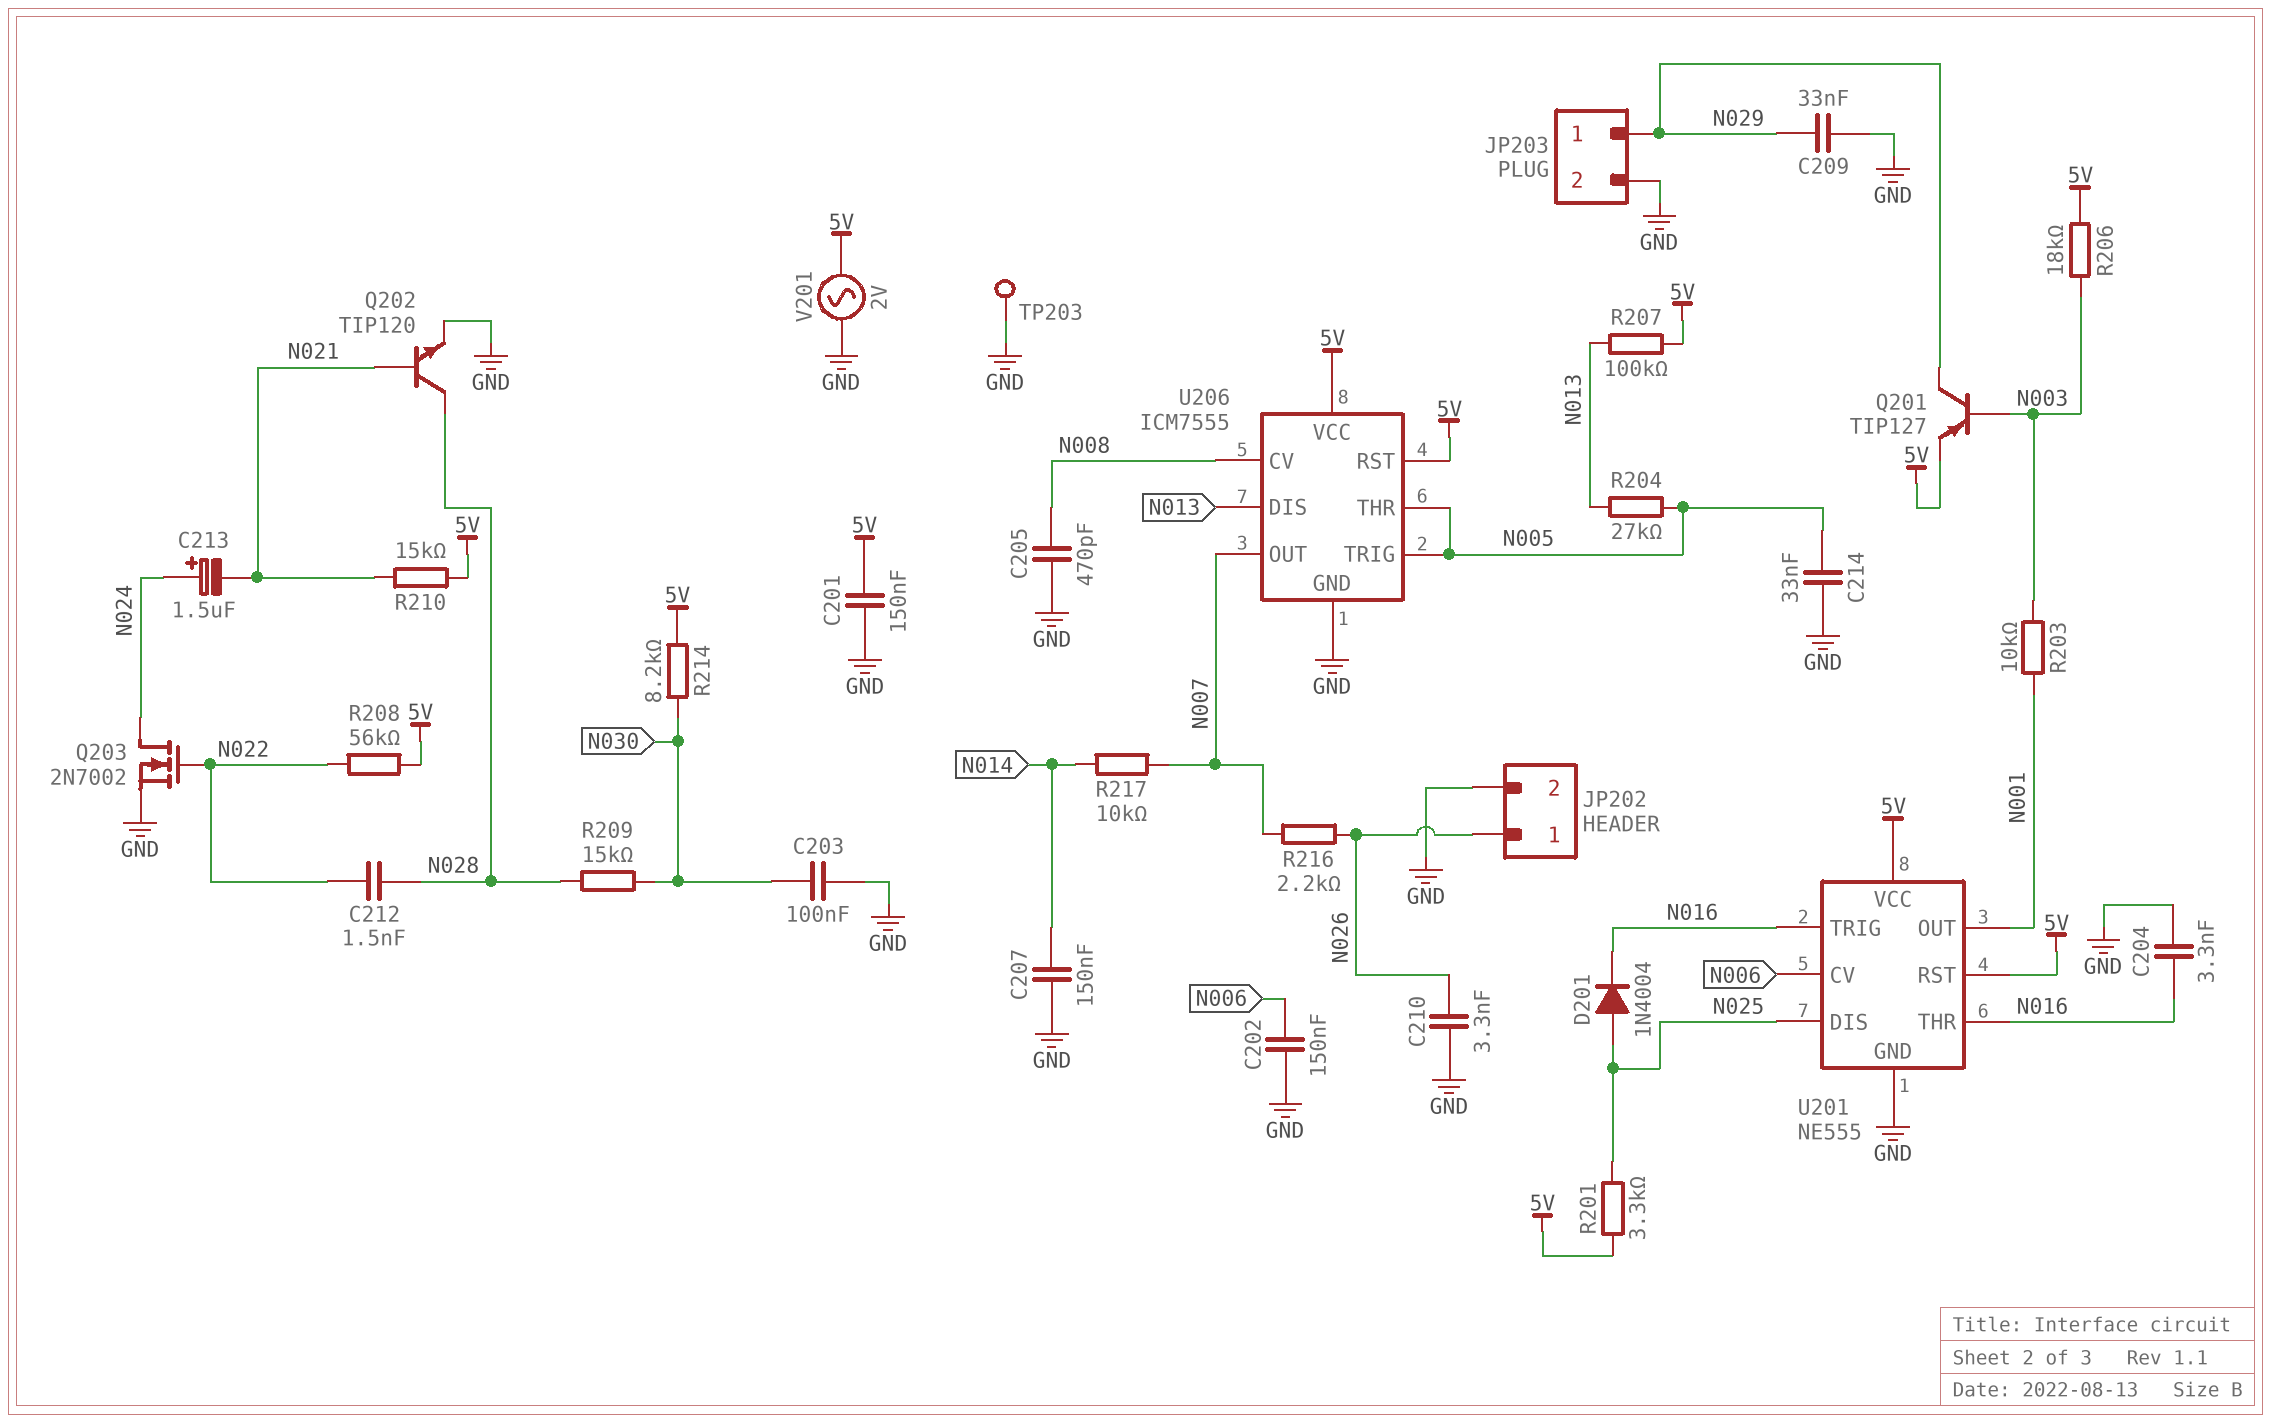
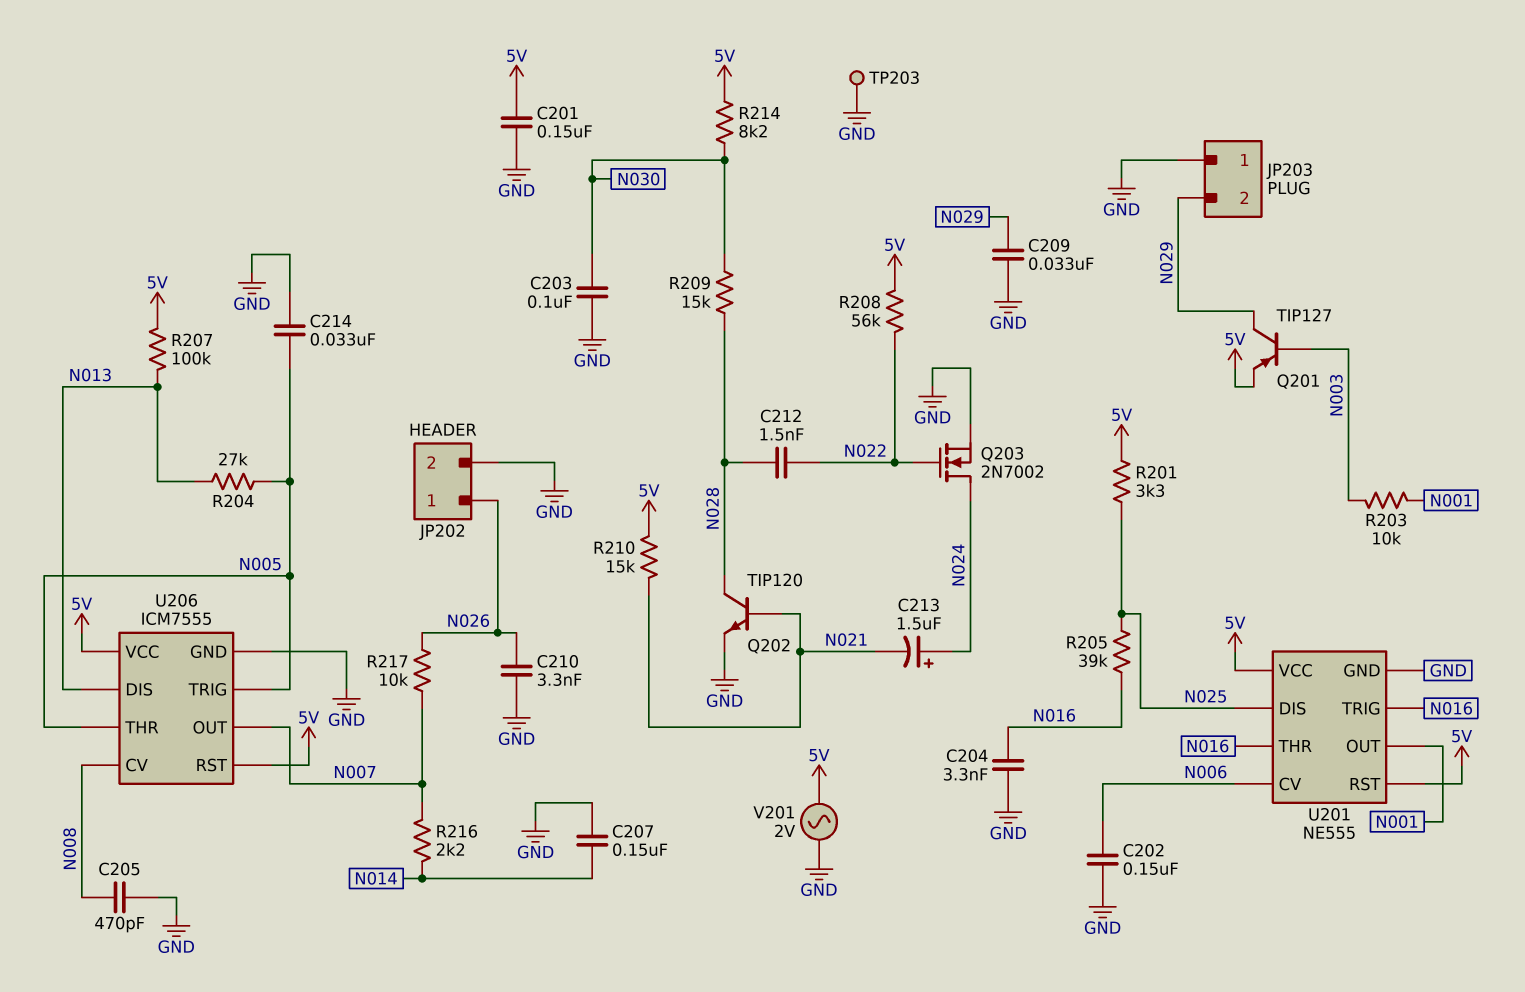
D201: diode 1N4004 (A N025, K N016) -> none
JP203 pin 1: N029 -> GND
JP203 pin 2: GND -> N029
R205: none -> 39k (N016, N025)
R206: 18k (5V, N003) -> none
R216: 2.2k (N007, N026) -> 2.2k (N007, N014)
R217: 10k (N007, N014) -> 10k (N007, N026)

